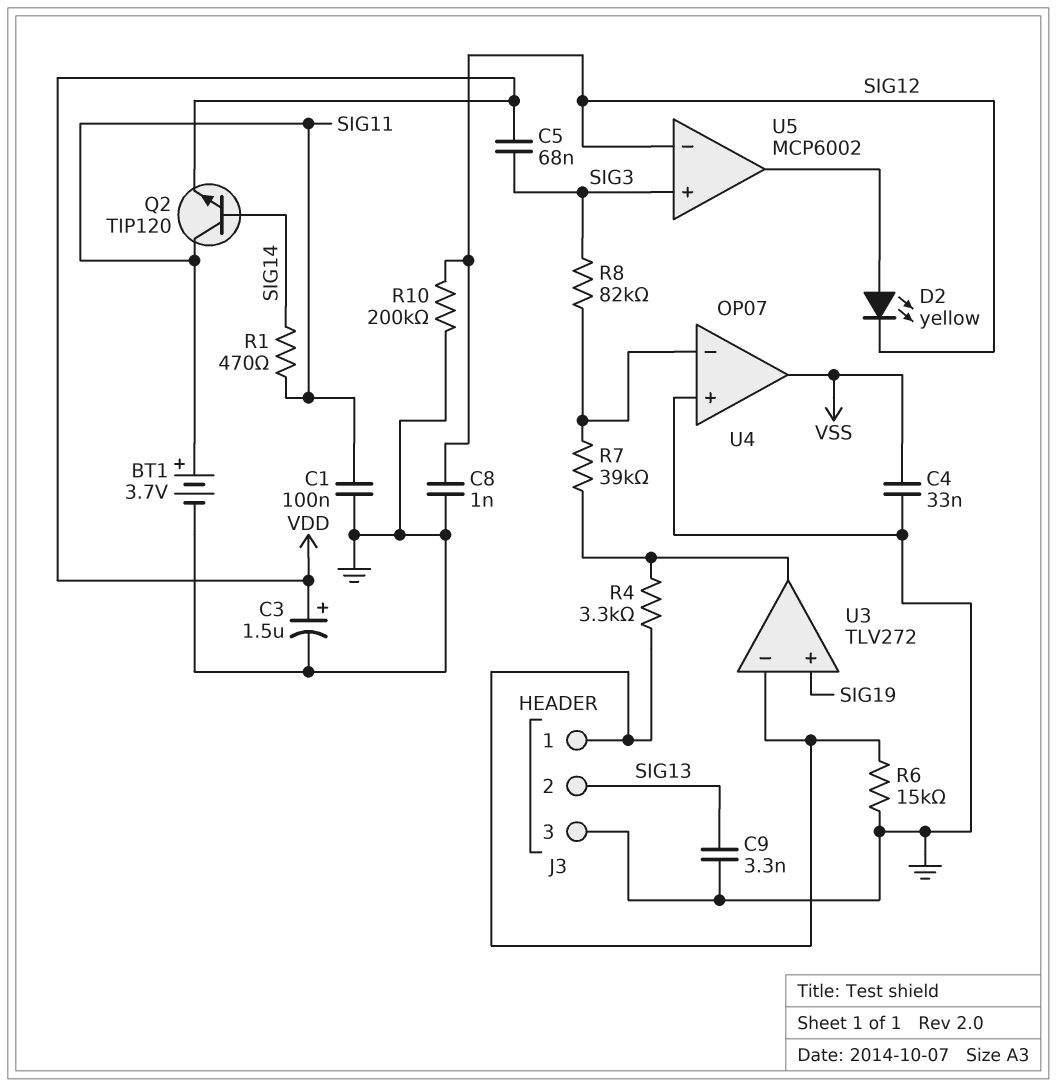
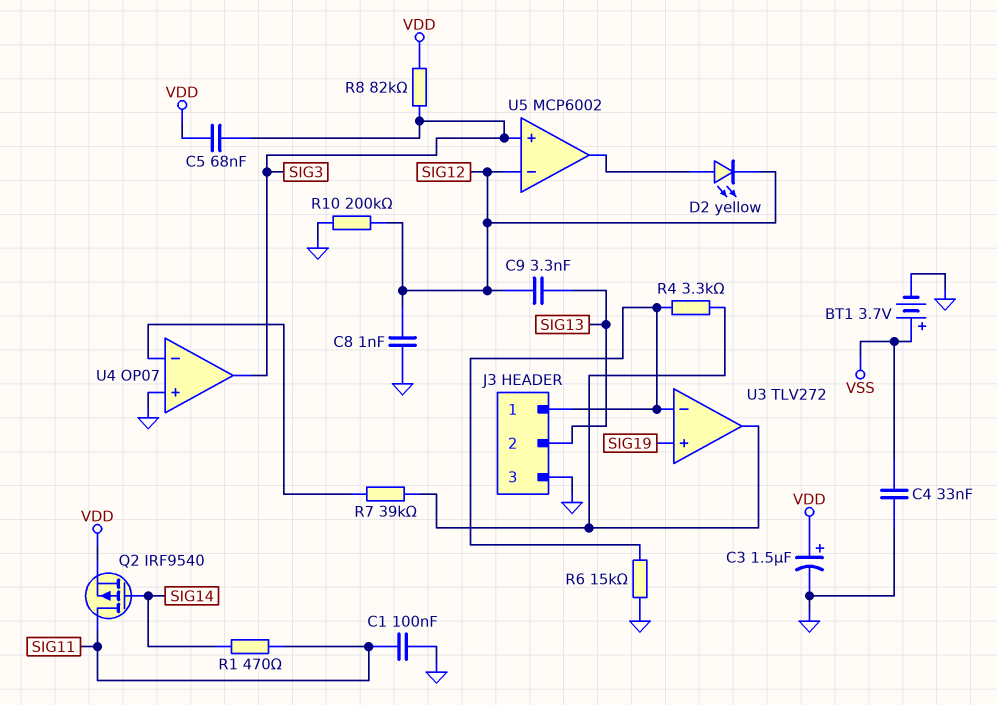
BT1: 3.7V (plus SIG11, minus GND) -> 3.7V (plus VSS, minus GND)
C9: 3.3nF (GND, SIG13) -> 3.3nF (SIG12, SIG13)
Q2: NPN TIP120 (B SIG14, C SIG11, E VDD) -> PMOS IRF9540 (G SIG14, D SIG11, S VDD)
R8: 82k (SIG3, U4/in-) -> 82k (SIG3, VDD)
U4 pin out: VSS -> SIG3

